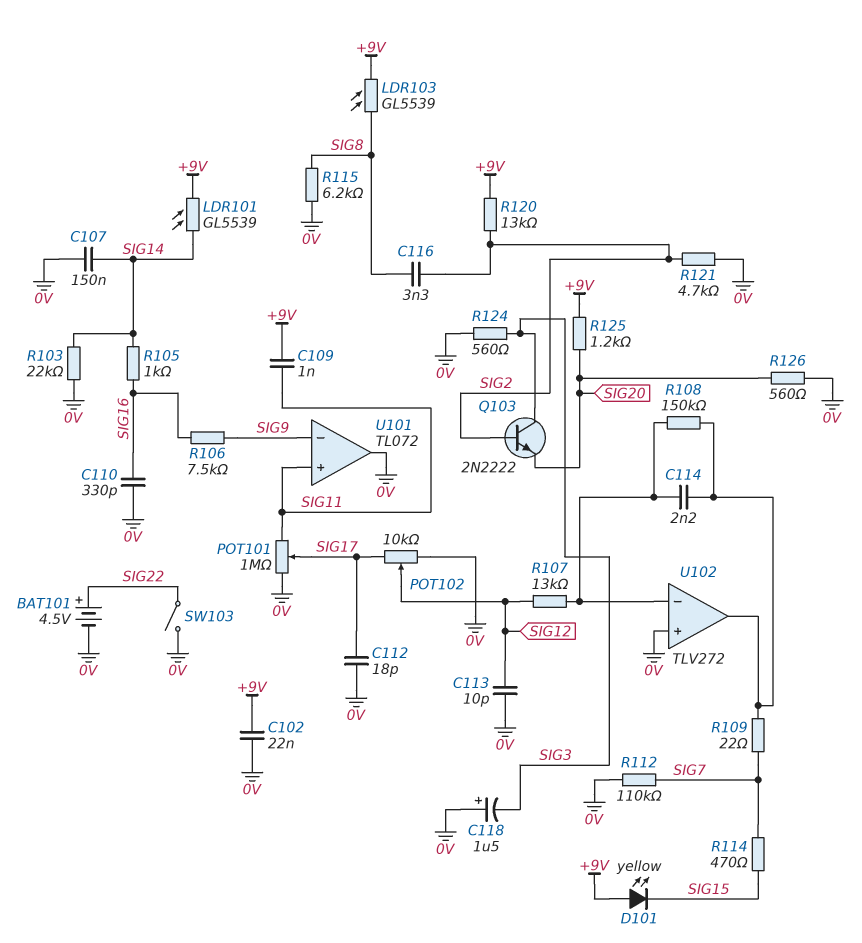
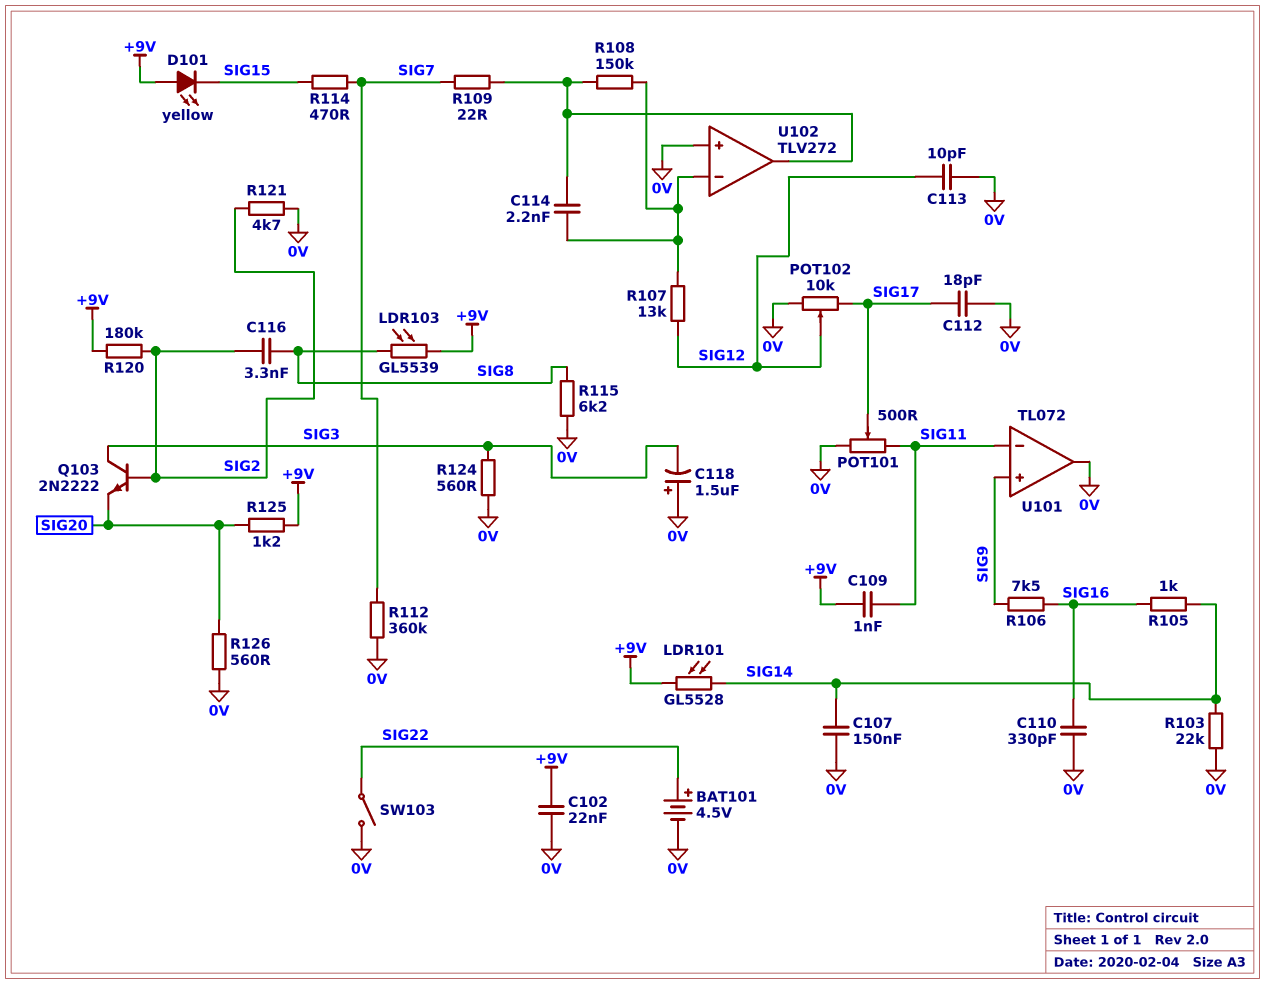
LDR101: GL5539 (+9V, SIG14) -> GL5528 (+9V, SIG14)
POT101: 1M (0V, SIG11, wiper SIG17) -> 500 (0V, SIG11, wiper SIG17)
R112: 110k (0V, SIG7) -> 360k (0V, SIG7)
R120: 13k (+9V, SIG2) -> 180k (+9V, SIG2)
U101 pin in+: SIG11 -> SIG9
U101 pin in-: SIG9 -> SIG11

